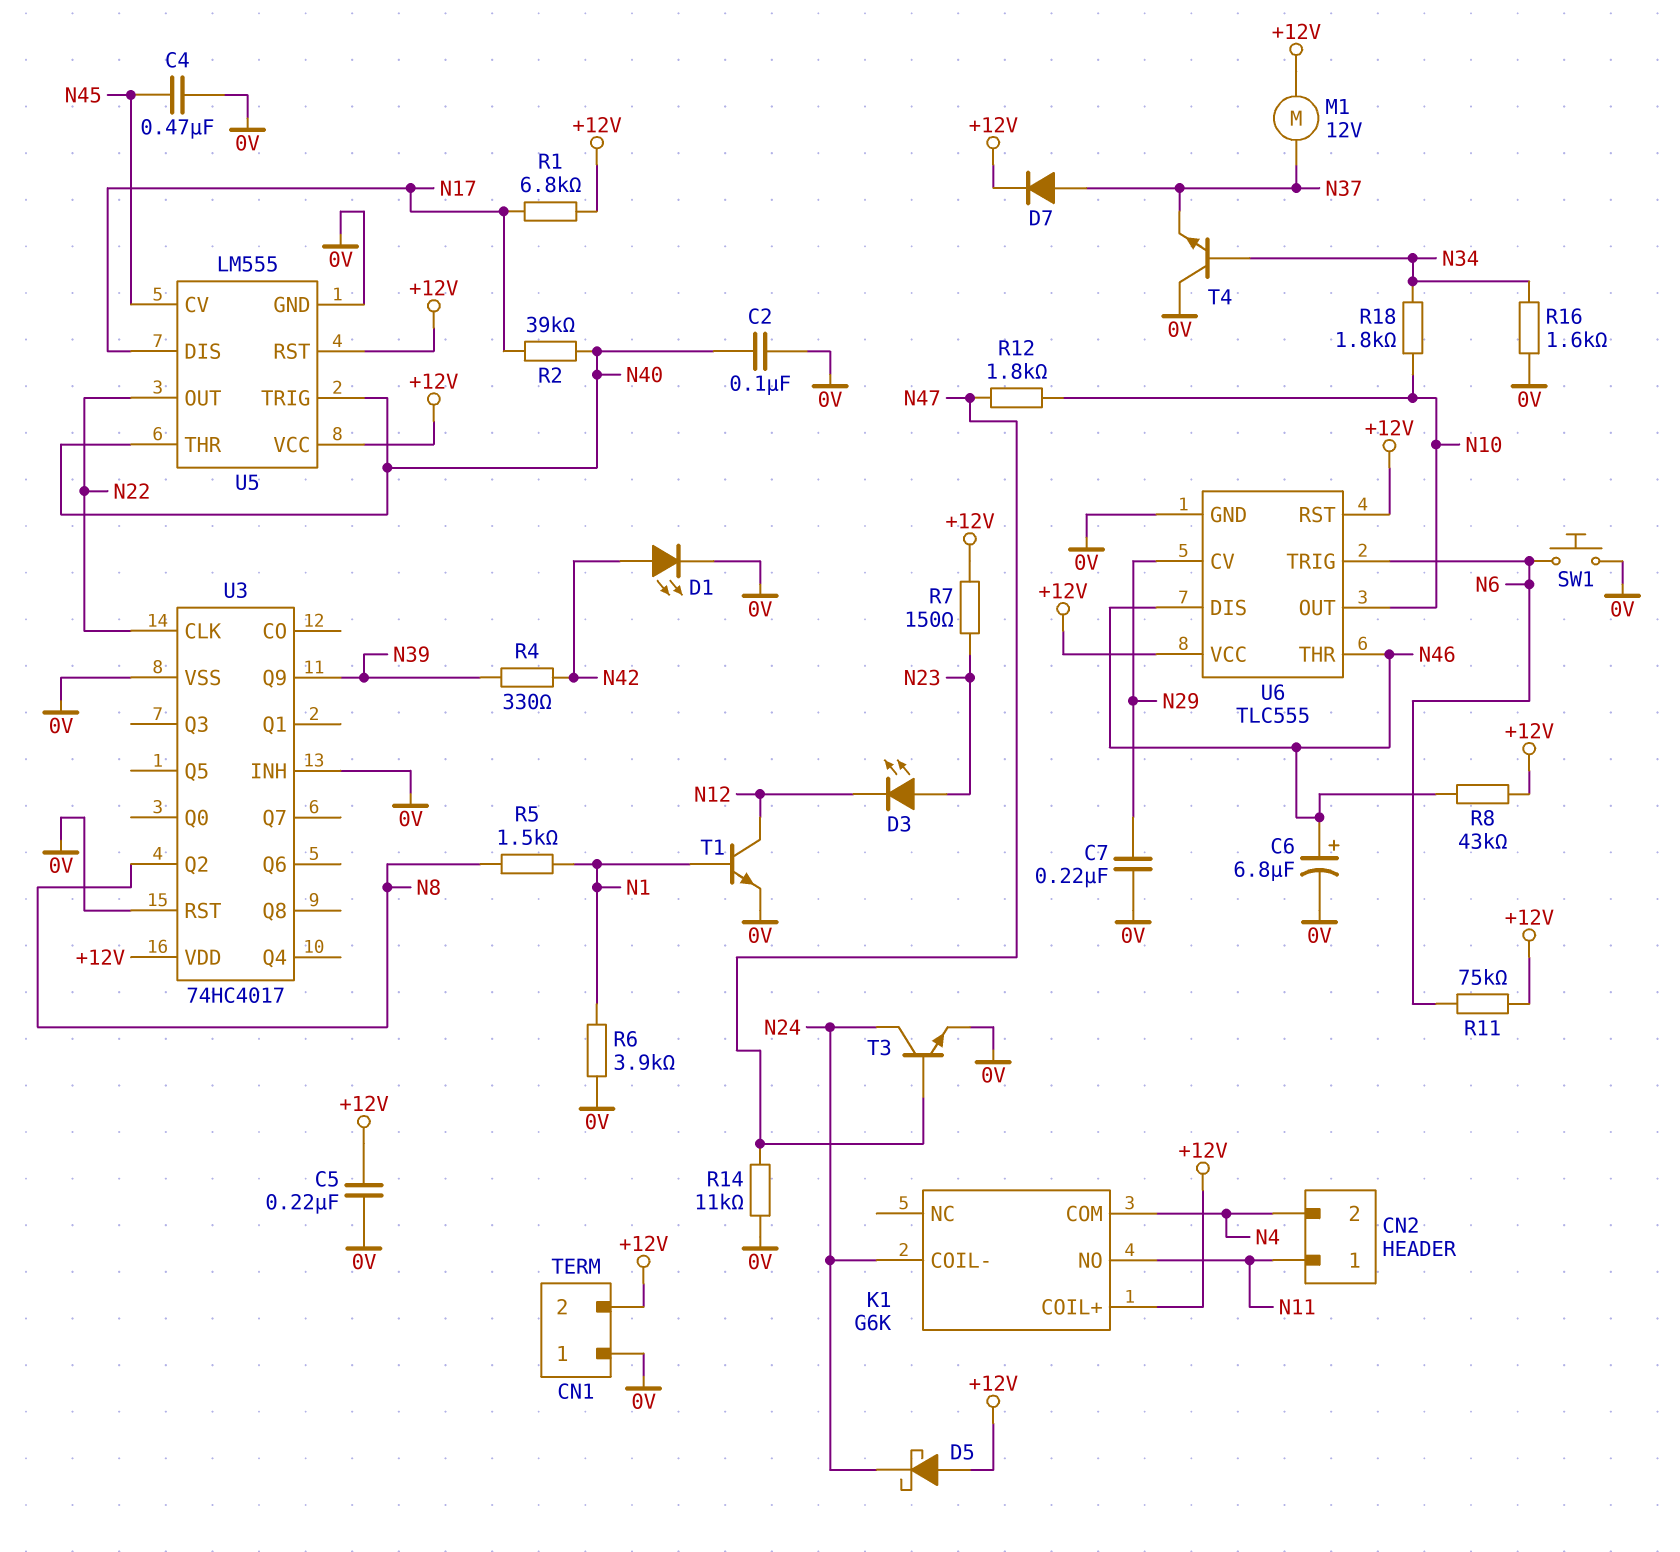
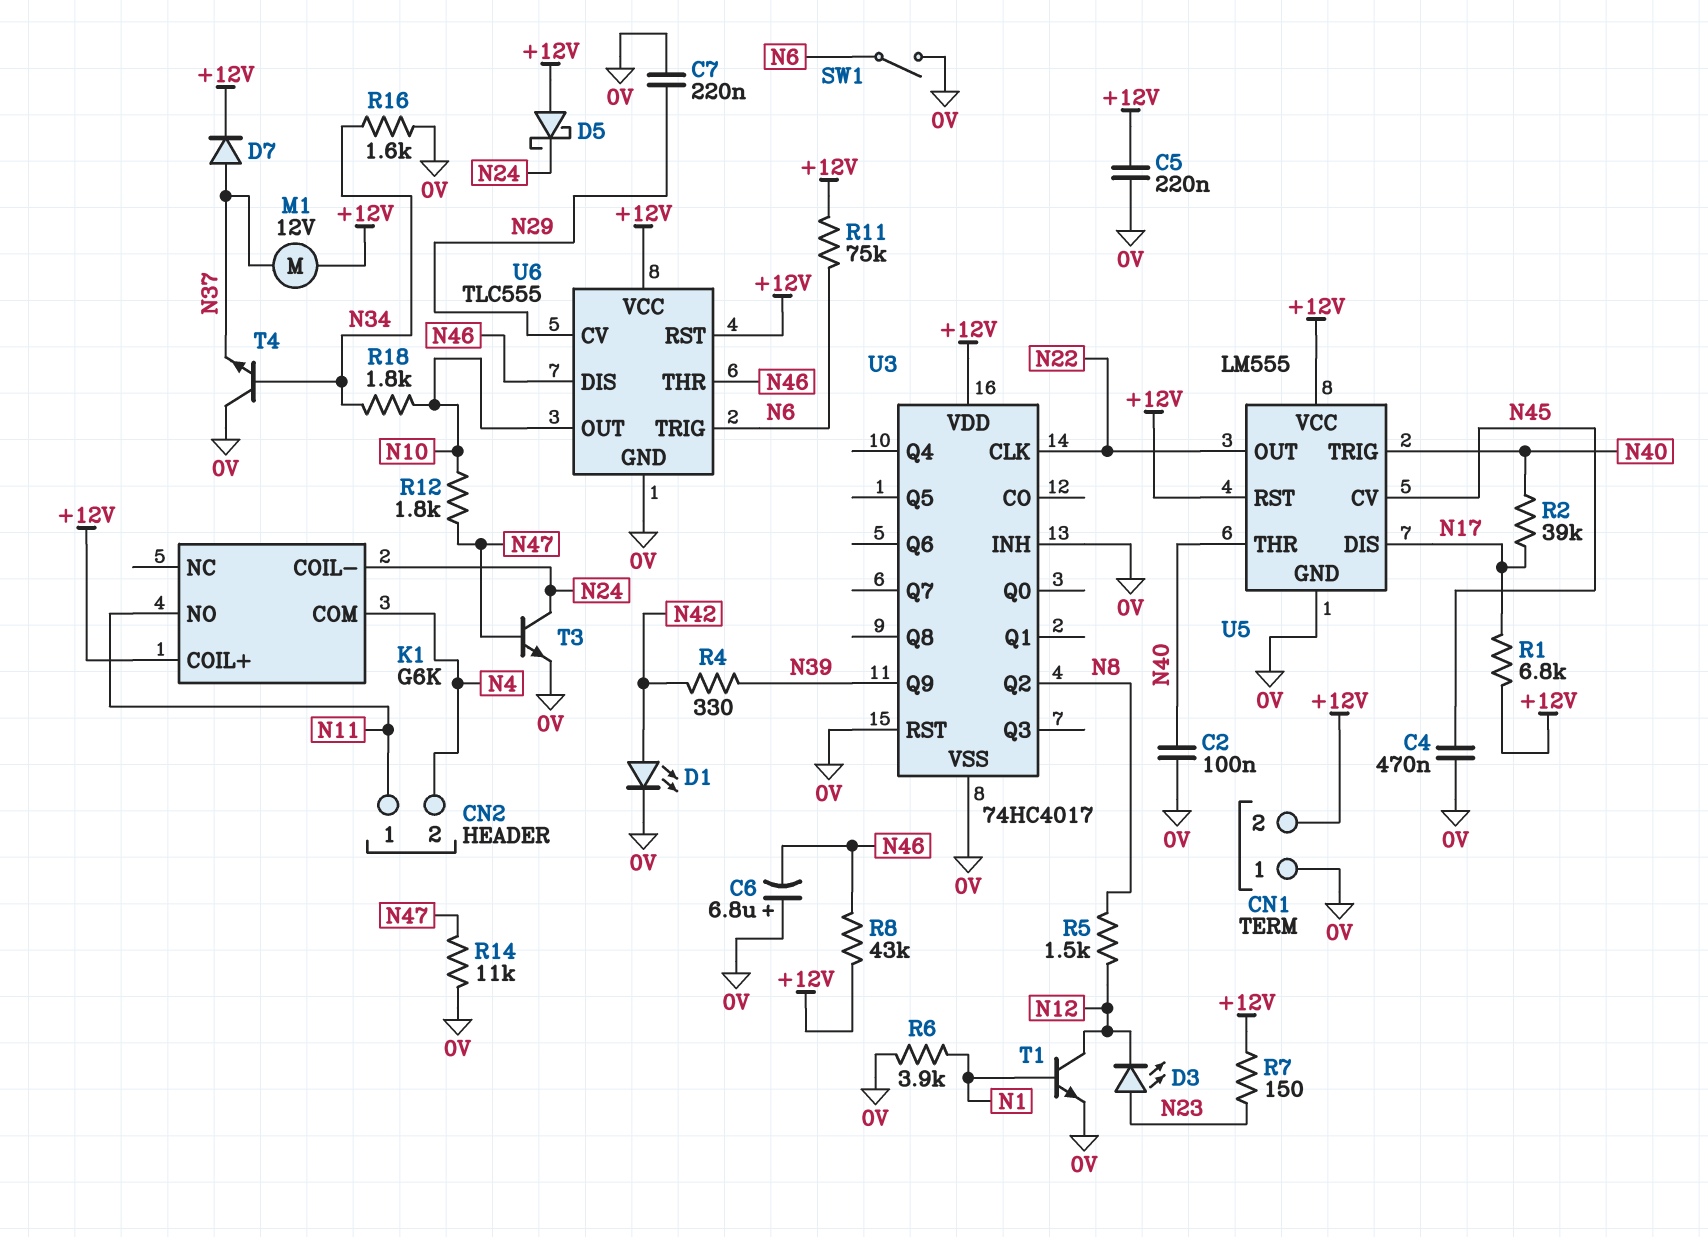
C6: 6.8uF (plus N46, minus 0V) -> 6.8uF (plus 0V, minus N46)
R5: 1.5k (N1, N8) -> 1.5k (N8, N12)
SW1: button (0V, N6) -> switch (0V, N6)

